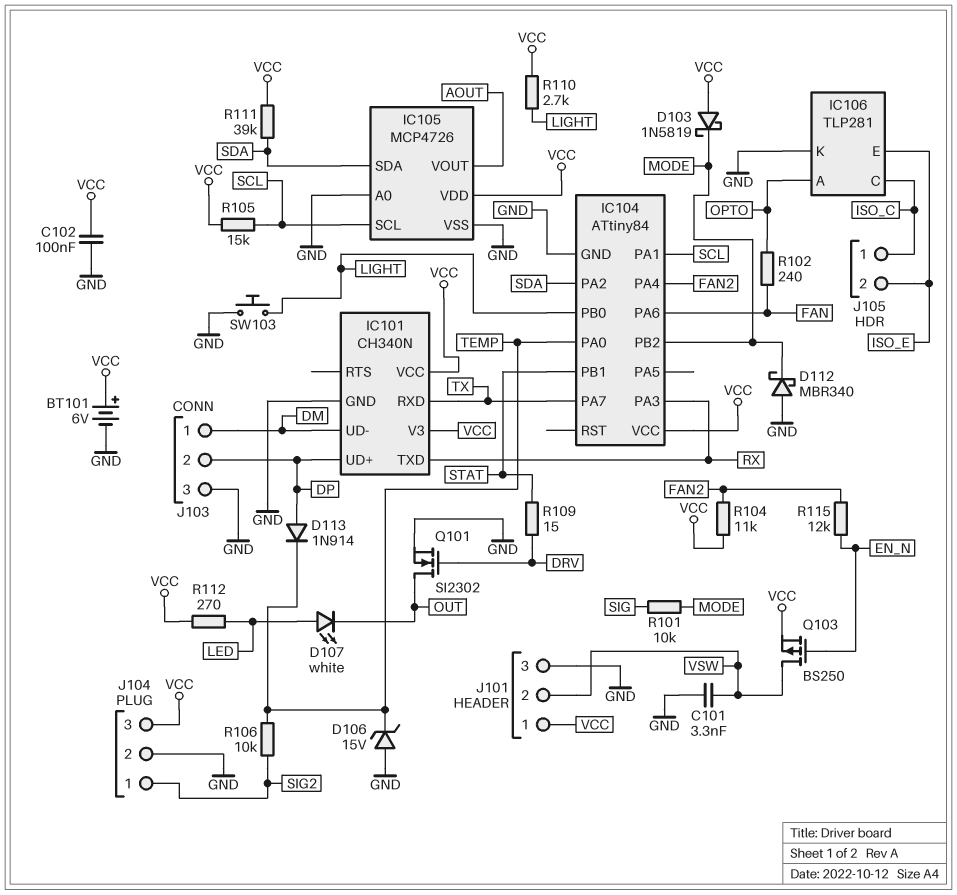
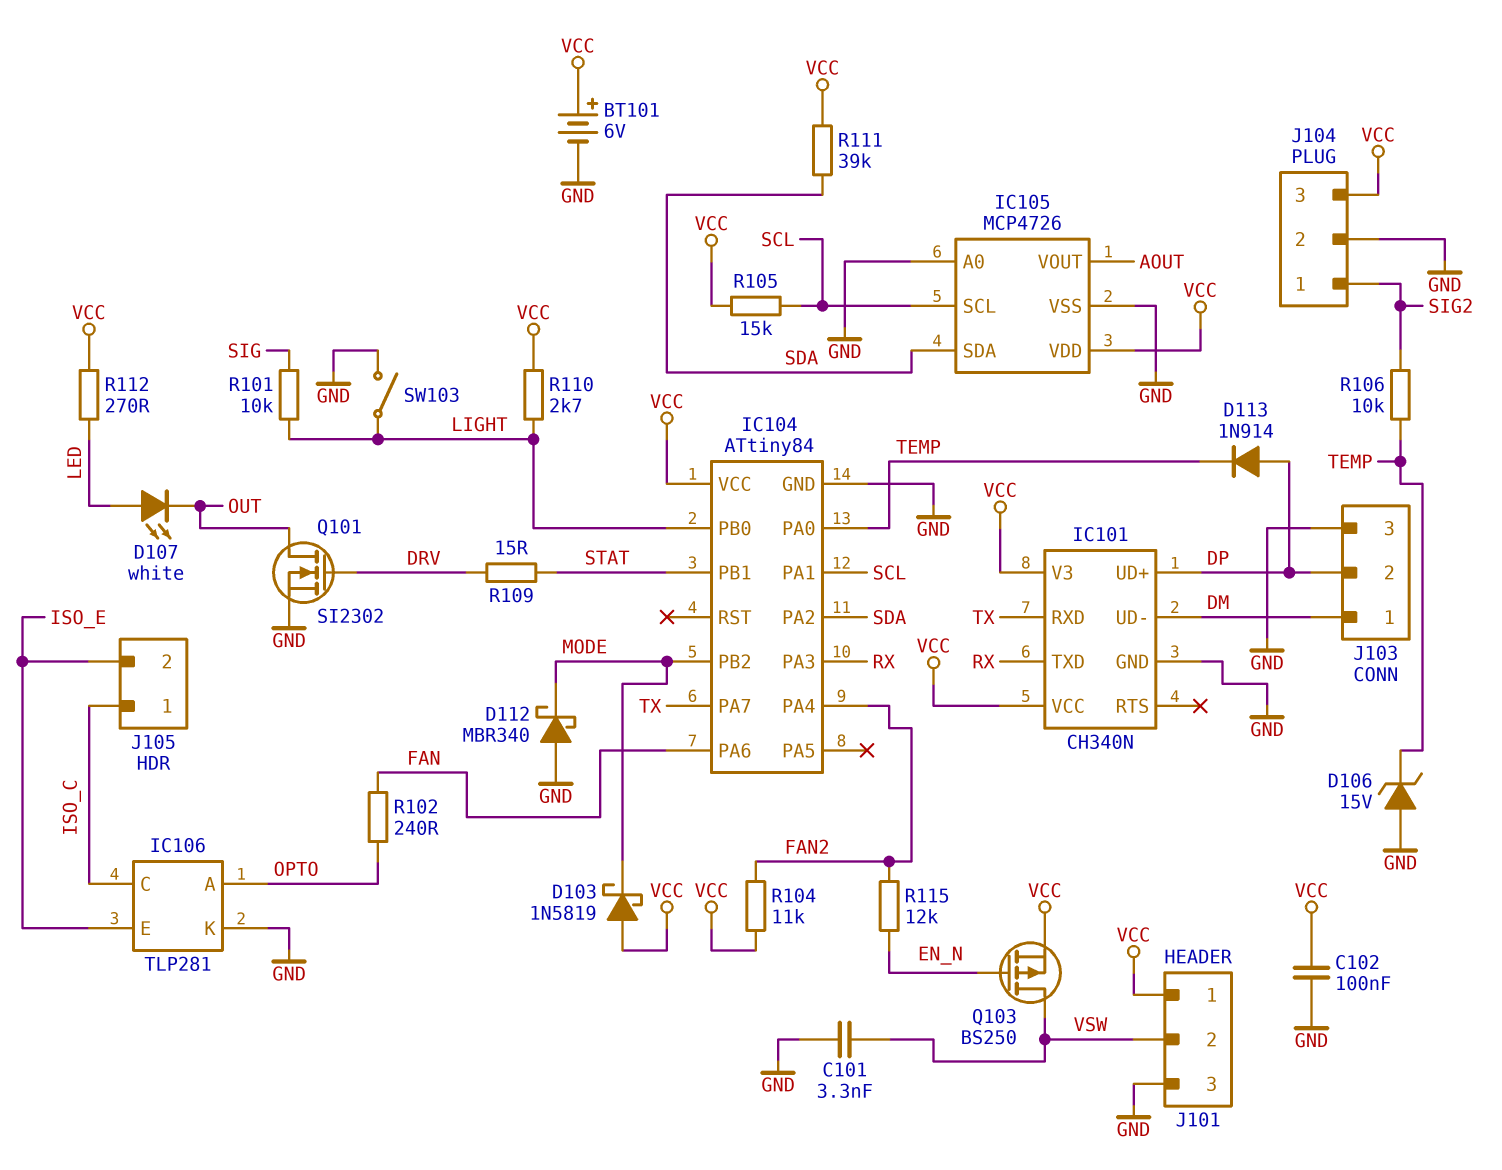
R101: 10k (MODE, SIG) -> 10k (LIGHT, SIG)
SW103: button (GND, LIGHT) -> switch (GND, LIGHT)

